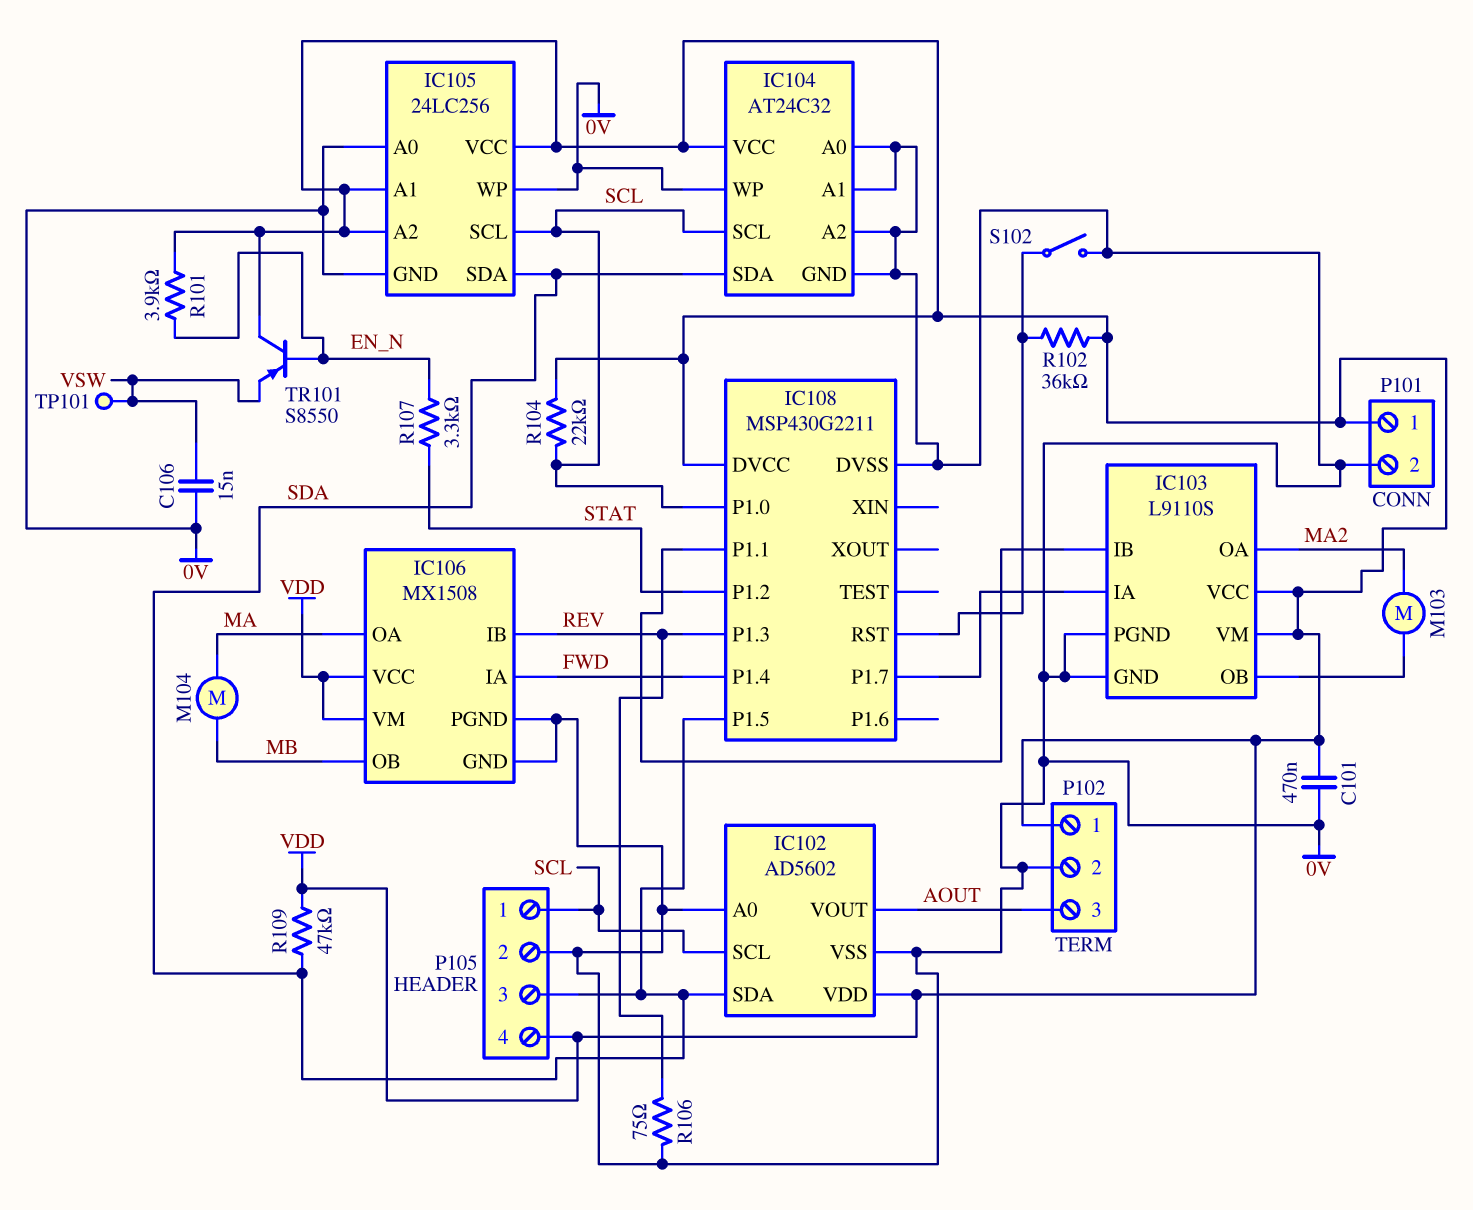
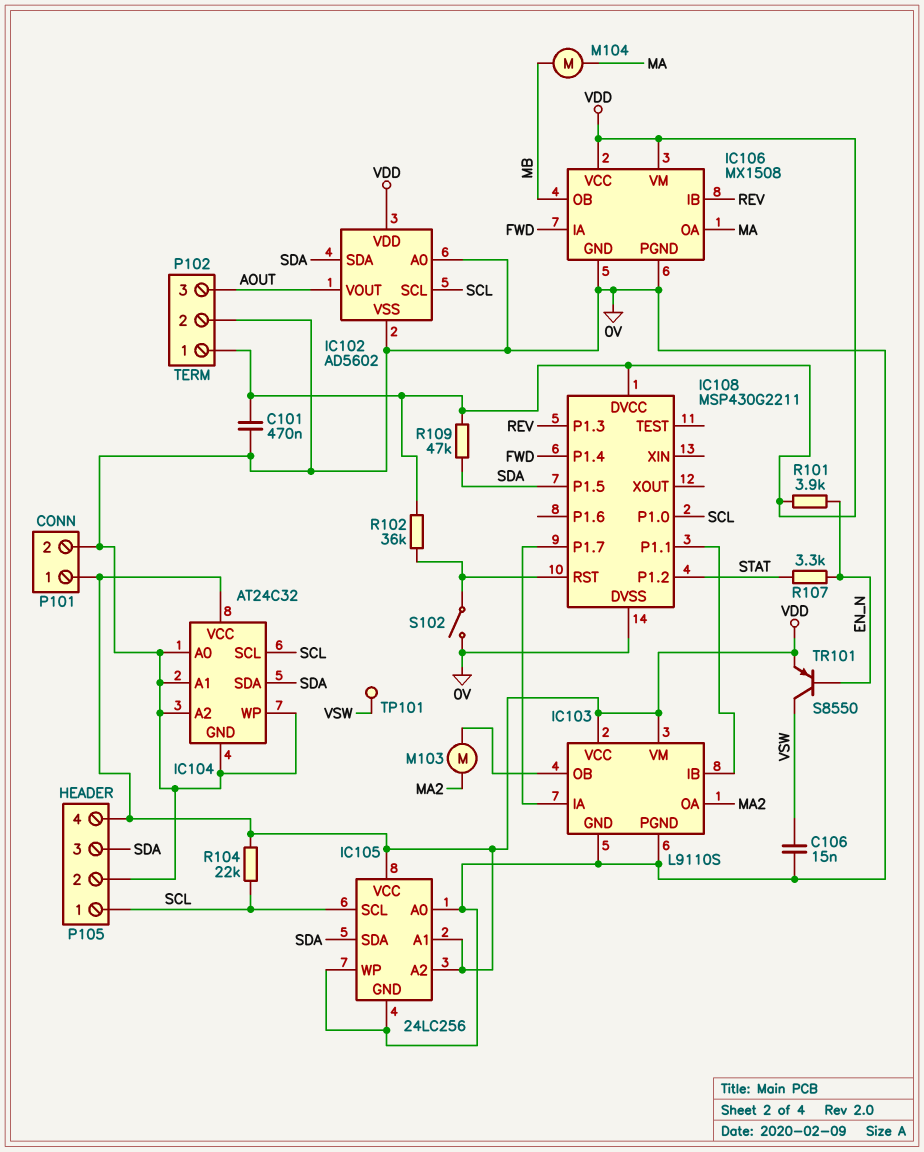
R106: 75 (0V, REV) -> none
TR101: PNP S8550 (B EN_N, C VDD, E VSW) -> PNP S8550 (B EN_N, C VSW, E VDD)

